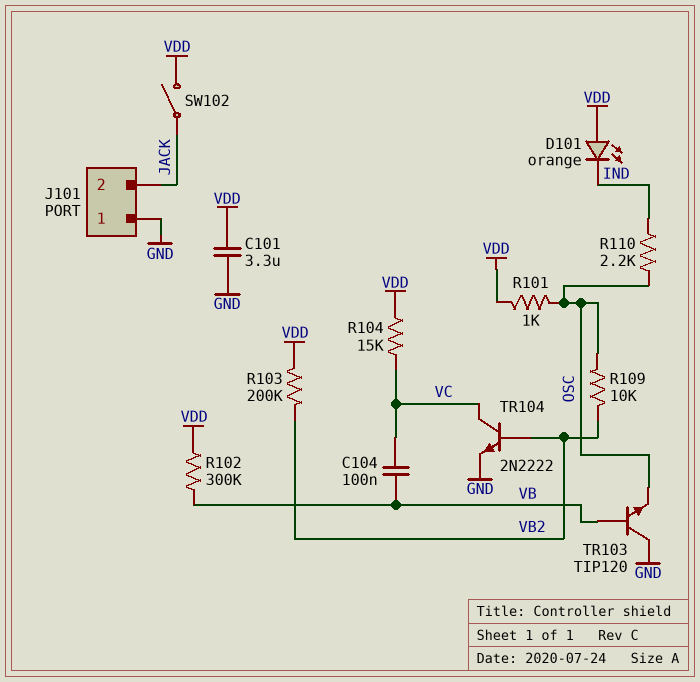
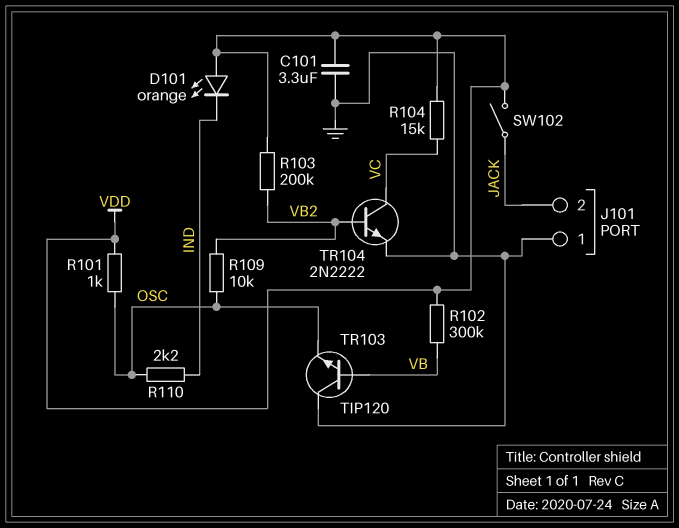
C104: 100nF (VB, VC) -> none

